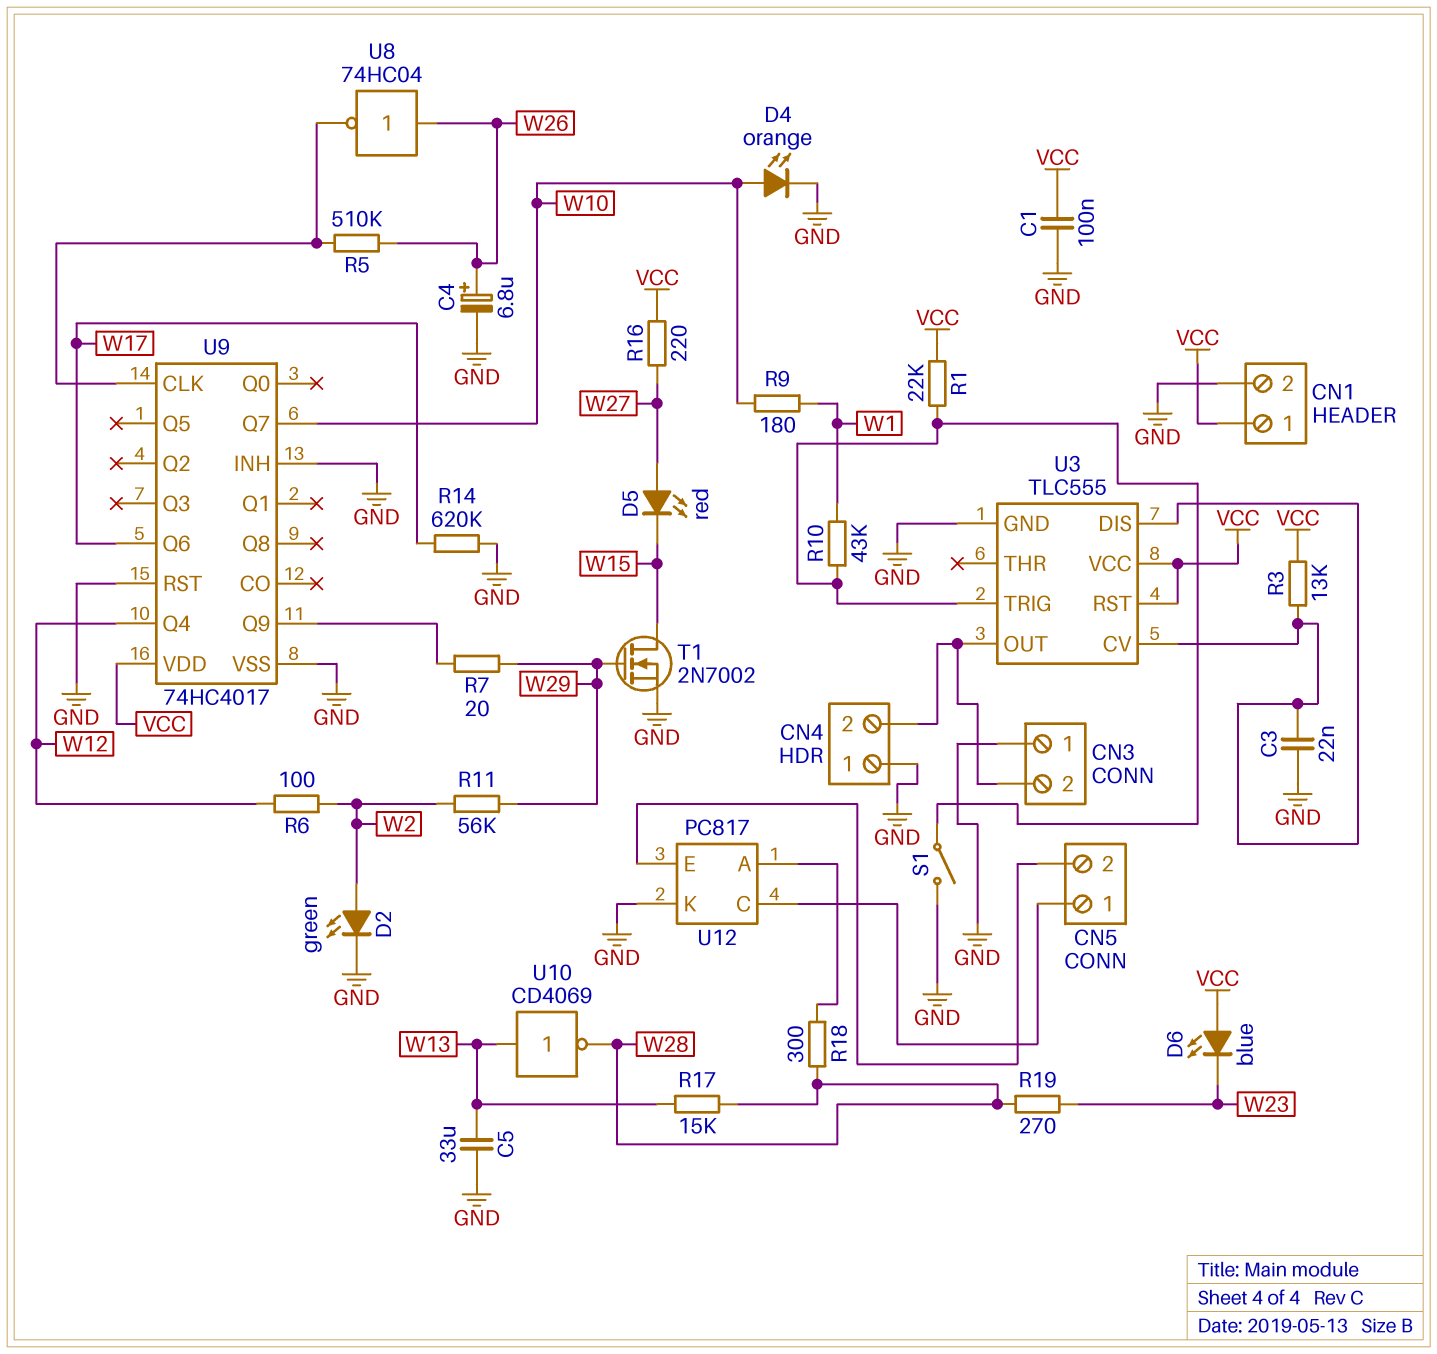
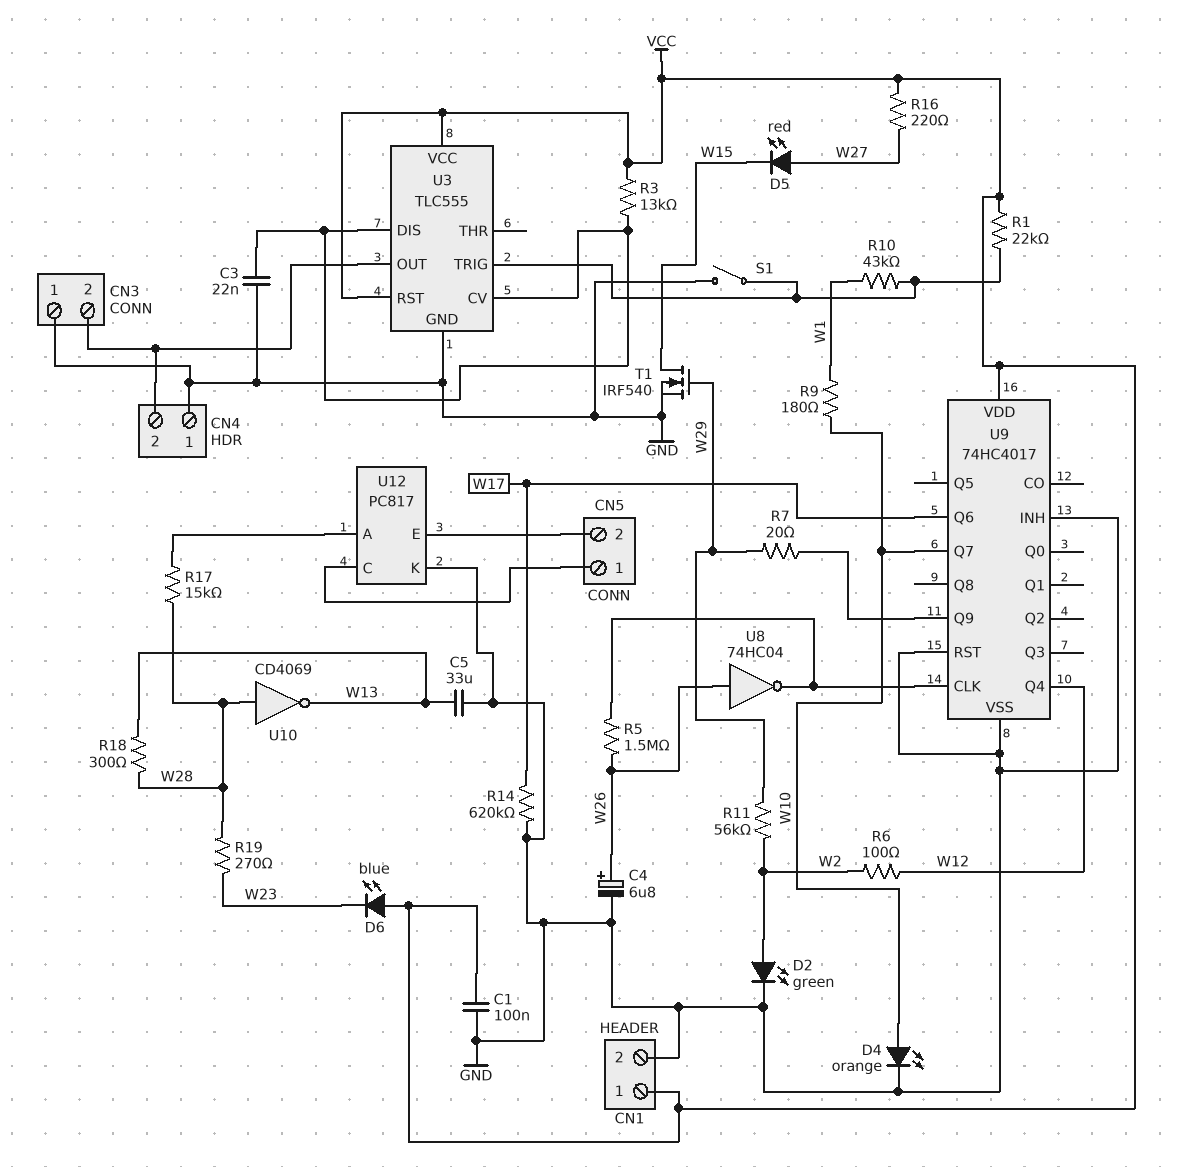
R5: 510k (U9/CLK, W26) -> 1.5M (U9/CLK, W26)
R17: 15k (W13, W28) -> 15k (U12/A, W28)
R18: 300 (U12/A, W28) -> 300 (W13, W28)
T1: NMOS 2N7002 (G W29, D W15, S GND) -> NMOS IRF540 (G W29, D W15, S GND)
U10: NOT CD4069 (in W13, out W28) -> NOT CD4069 (in W28, out W13)

